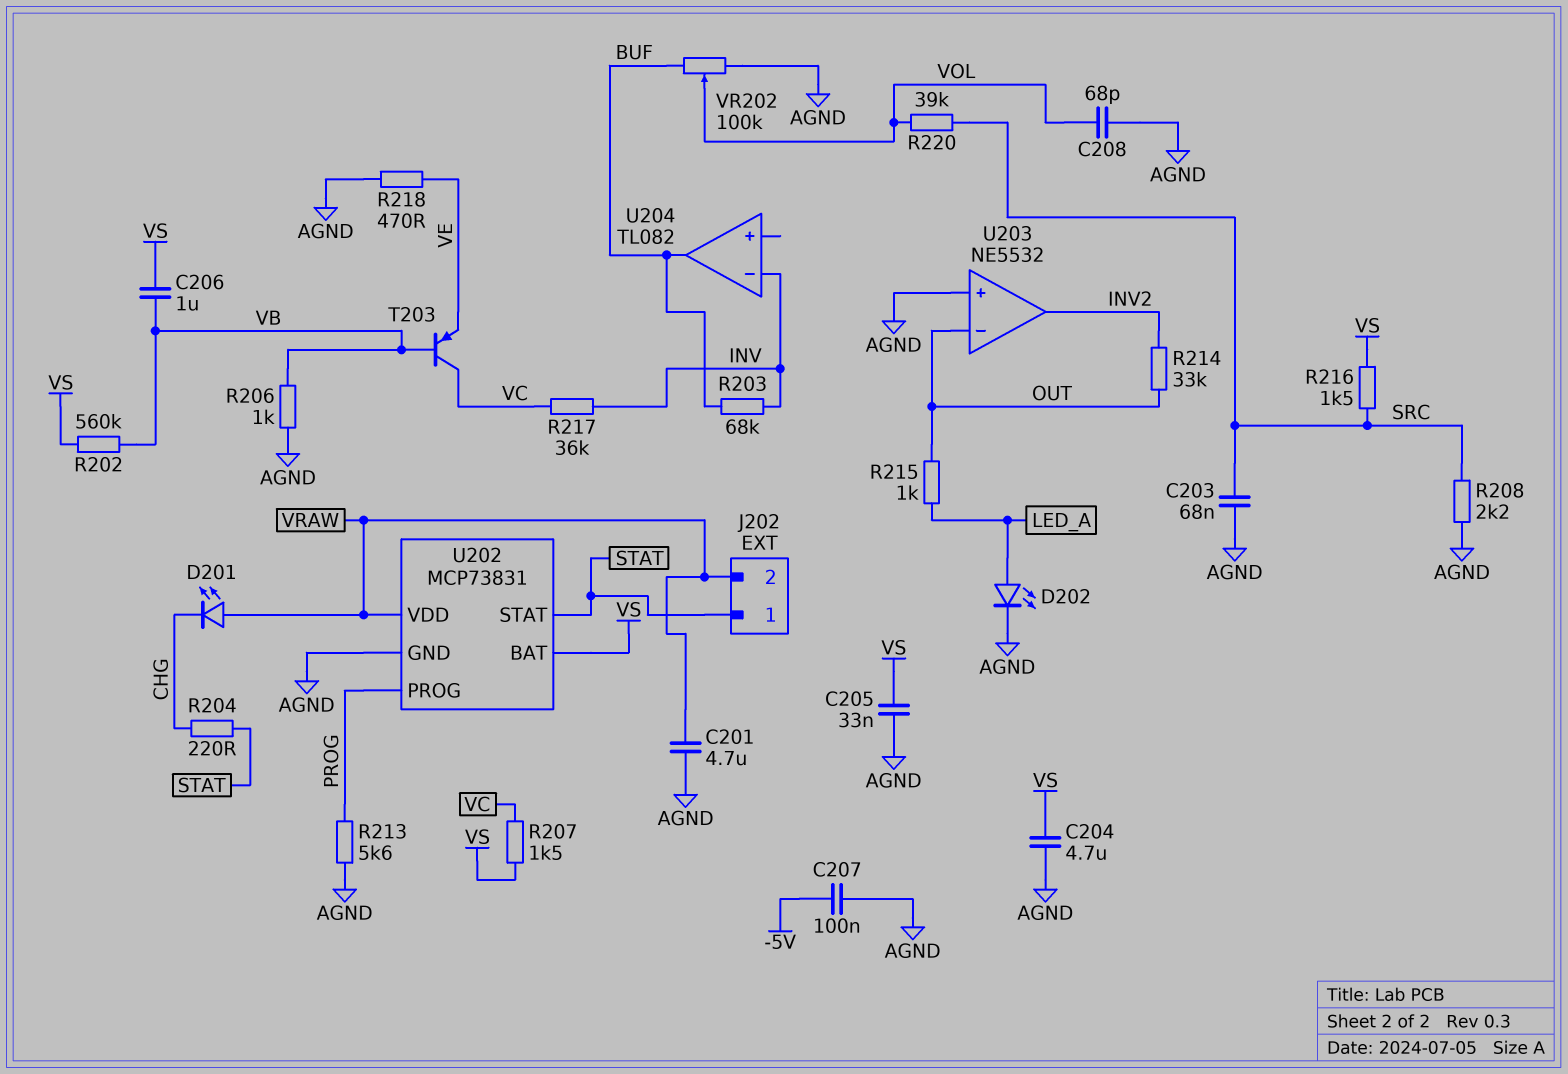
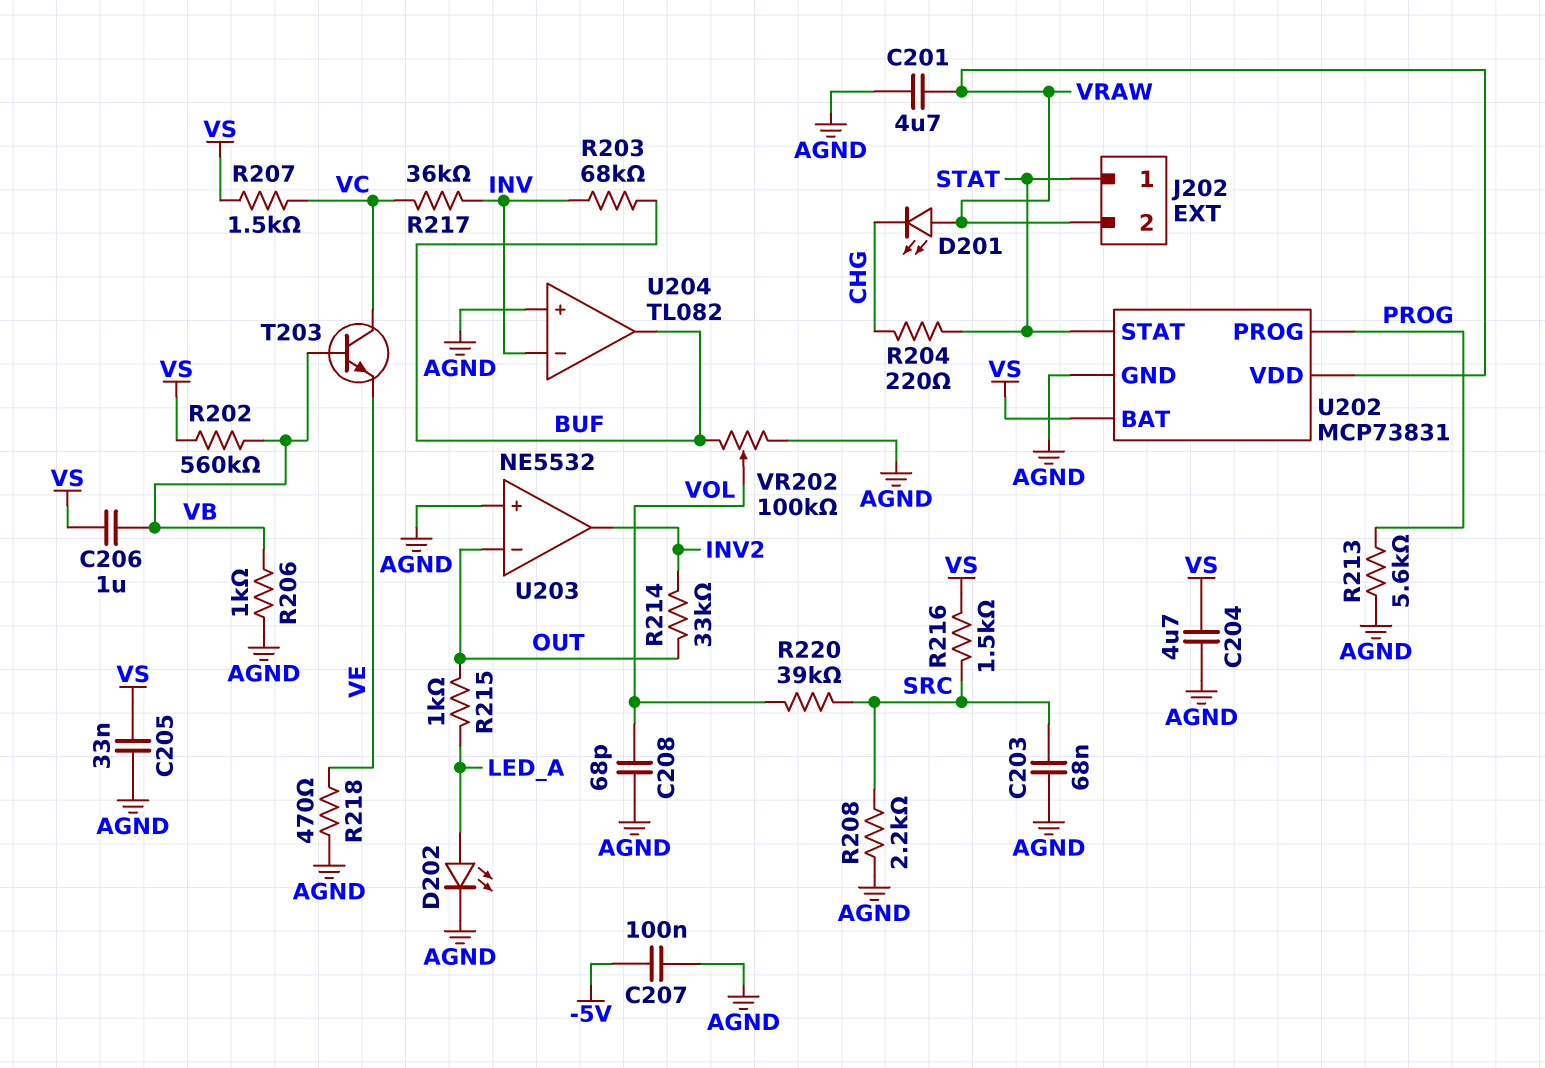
T203: PNP (B VB, C VC, E VE) -> NPN (B VB, C VC, E VE)
U204 pin in+: none -> AGND

